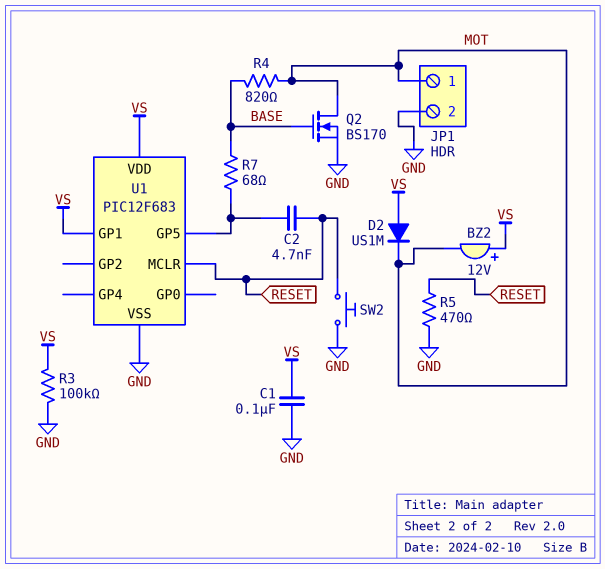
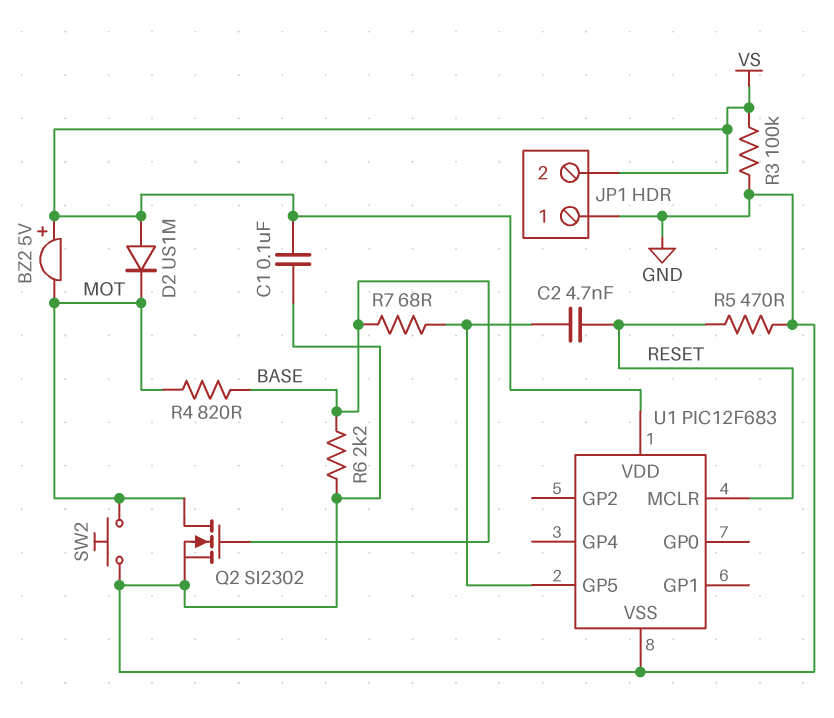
BZ2: buzzer 12V (plus VS, minus MOT) -> buzzer 5V (plus VS, minus MOT)
JP1 pin 1: MOT -> GND
JP1 pin 2: GND -> VS
Q2: NMOS BS170 (G BASE, D MOT, S GND) -> NMOS SI2302 (G BASE, D MOT, S GND)
R6: none -> 2.2k (BASE, GND)
SW2: button (GND, RESET) -> button (GND, MOT)
U1 pin GP1: VS -> none

